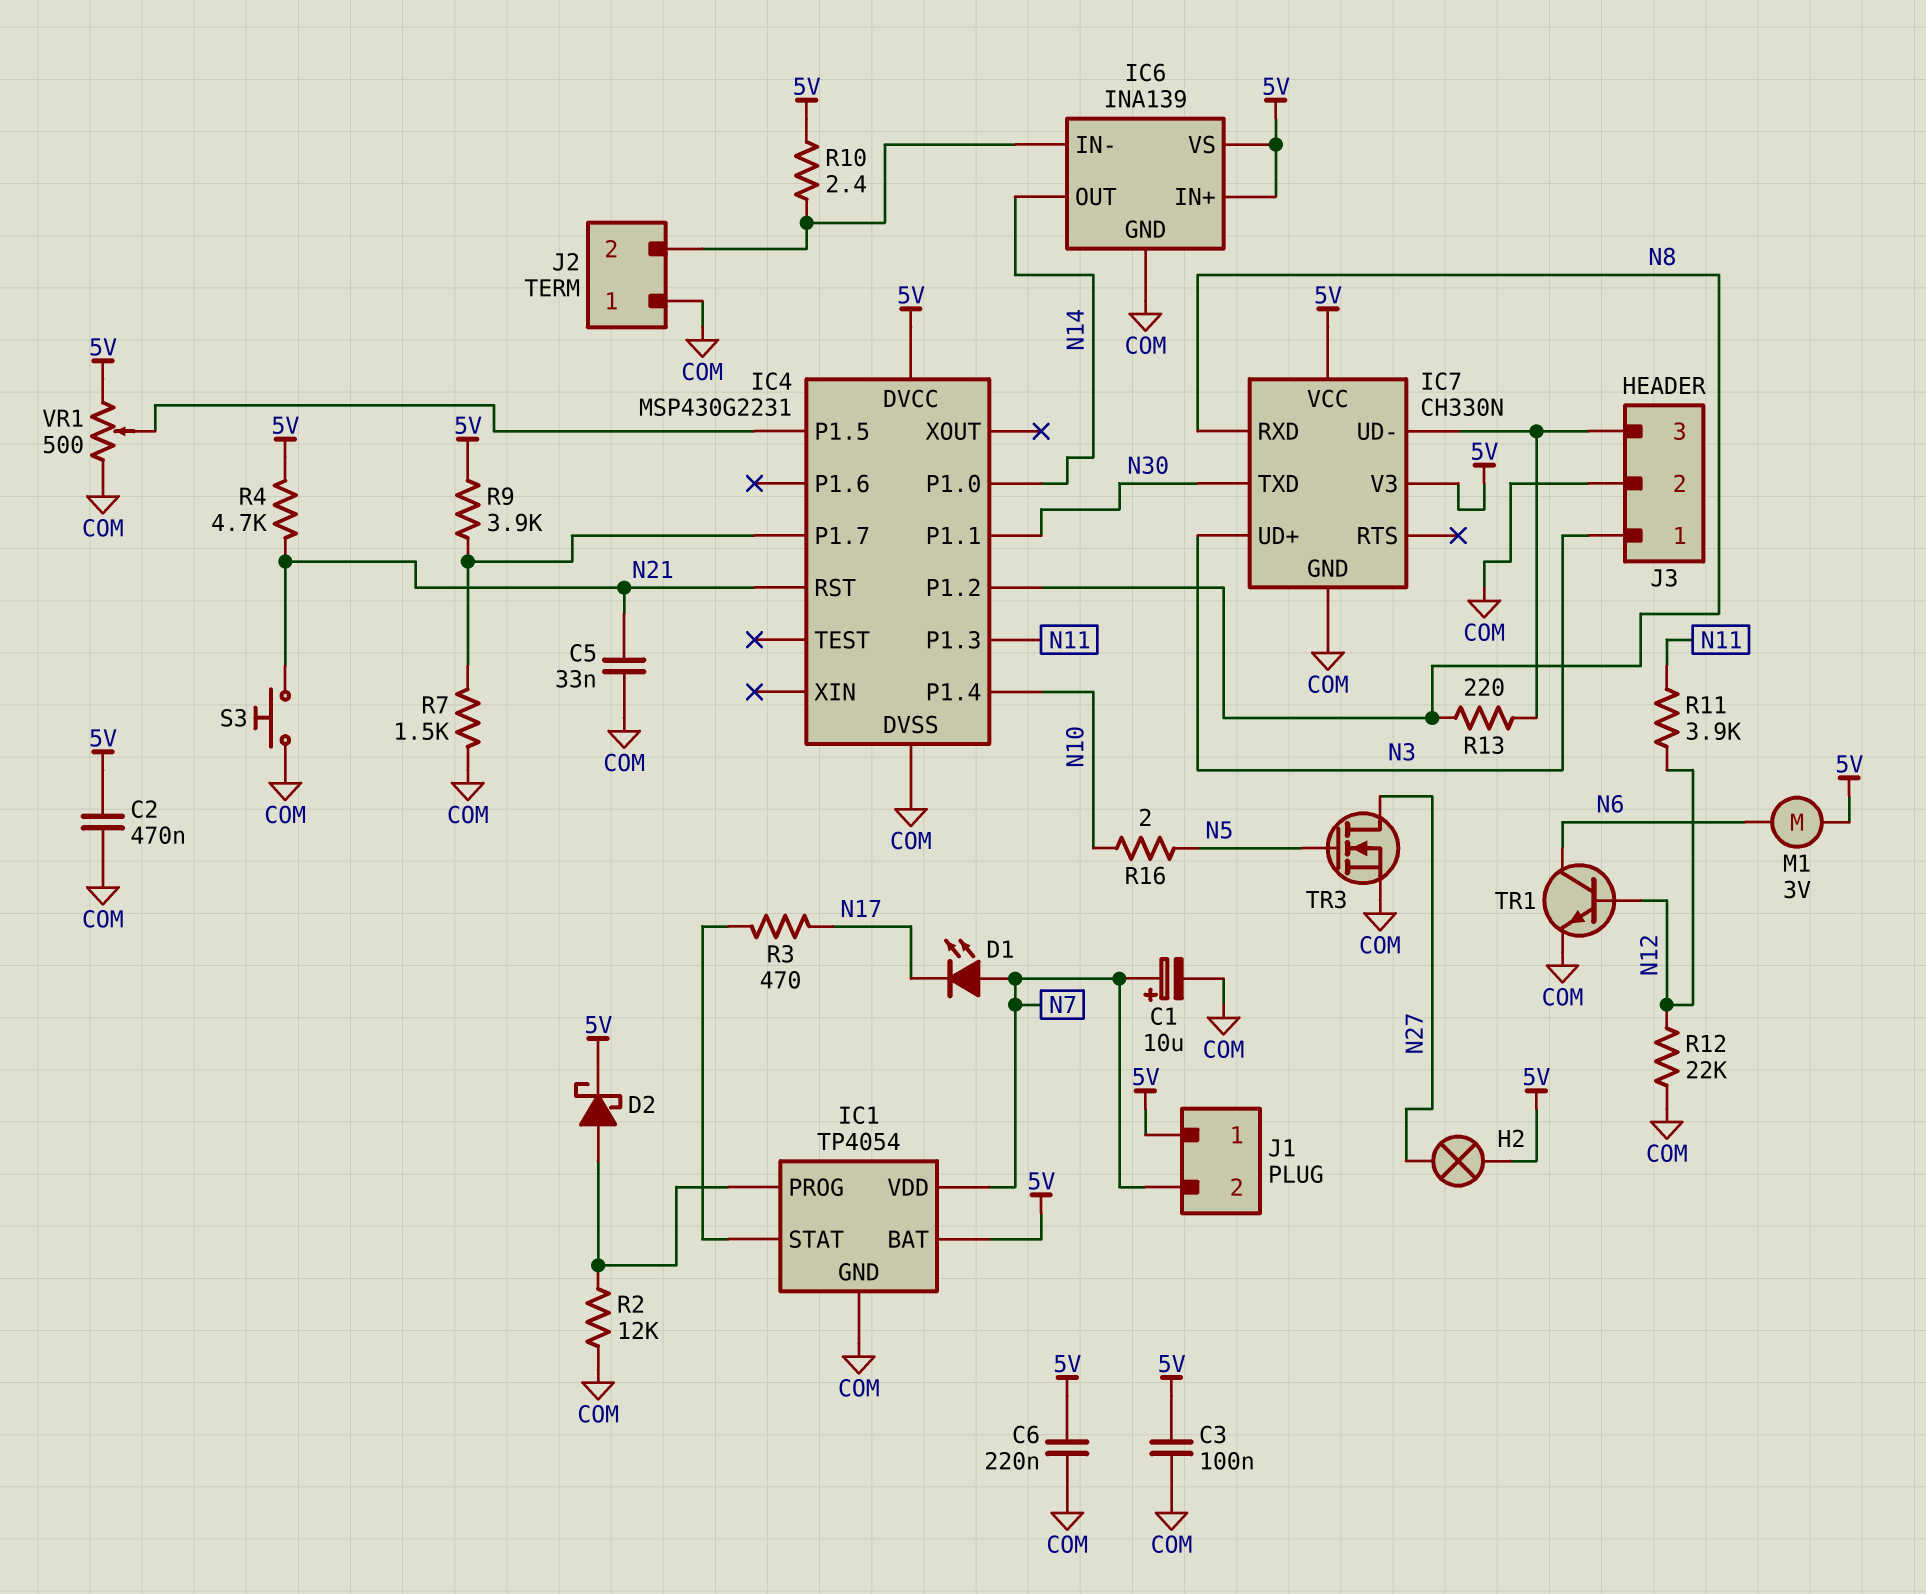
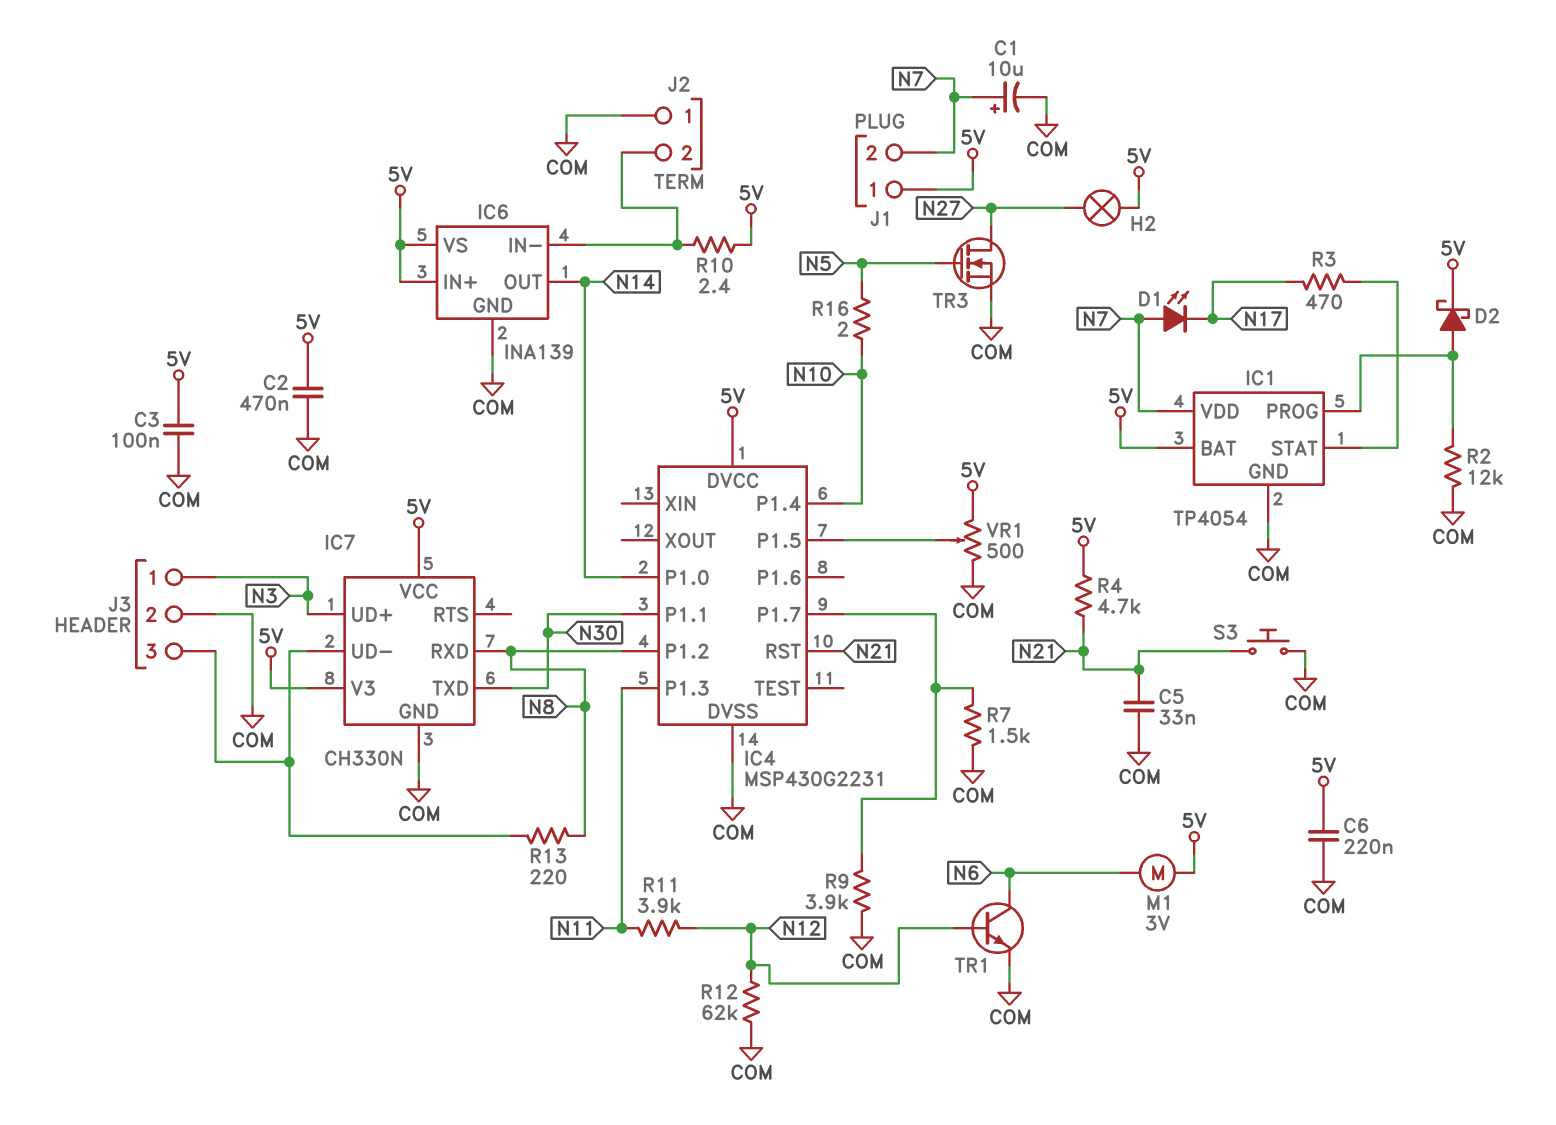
R9: 3.9k (5V, IC4/P1.7) -> 3.9k (COM, IC4/P1.7)
R12: 22k (COM, N12) -> 62k (COM, N12)

